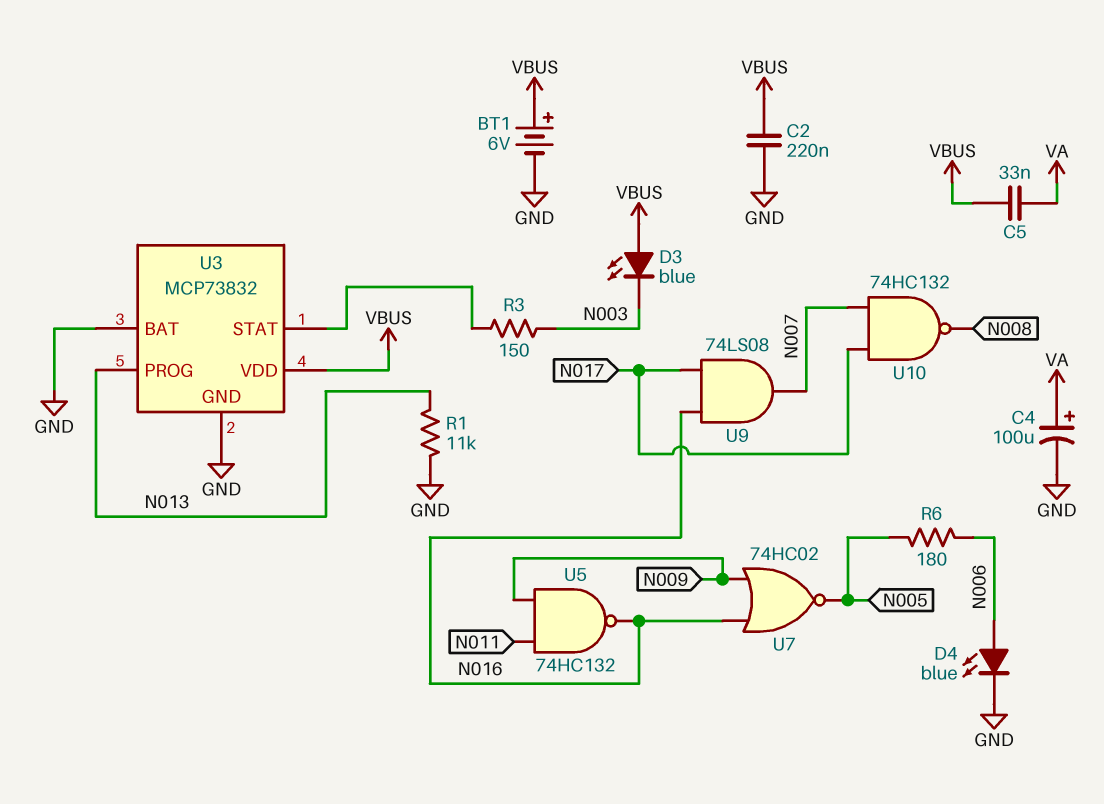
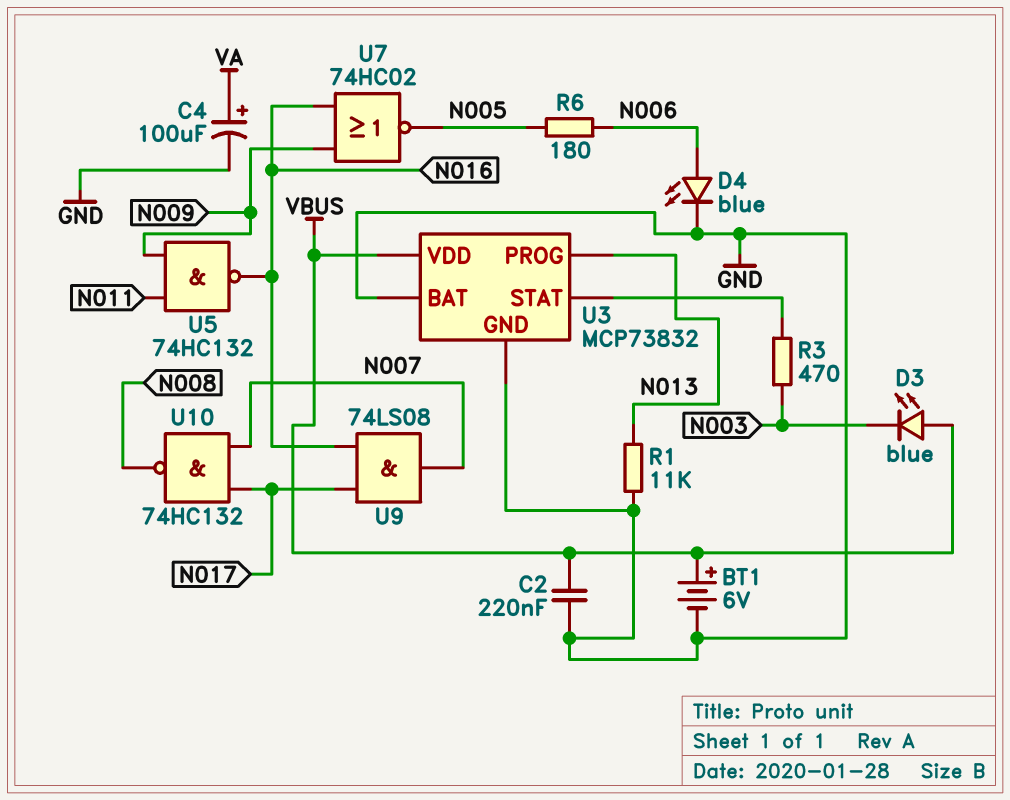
C5: 33nF (VA, VBUS) -> none
R3: 150 (N003, U3/STAT) -> 470 (N003, U3/STAT)

